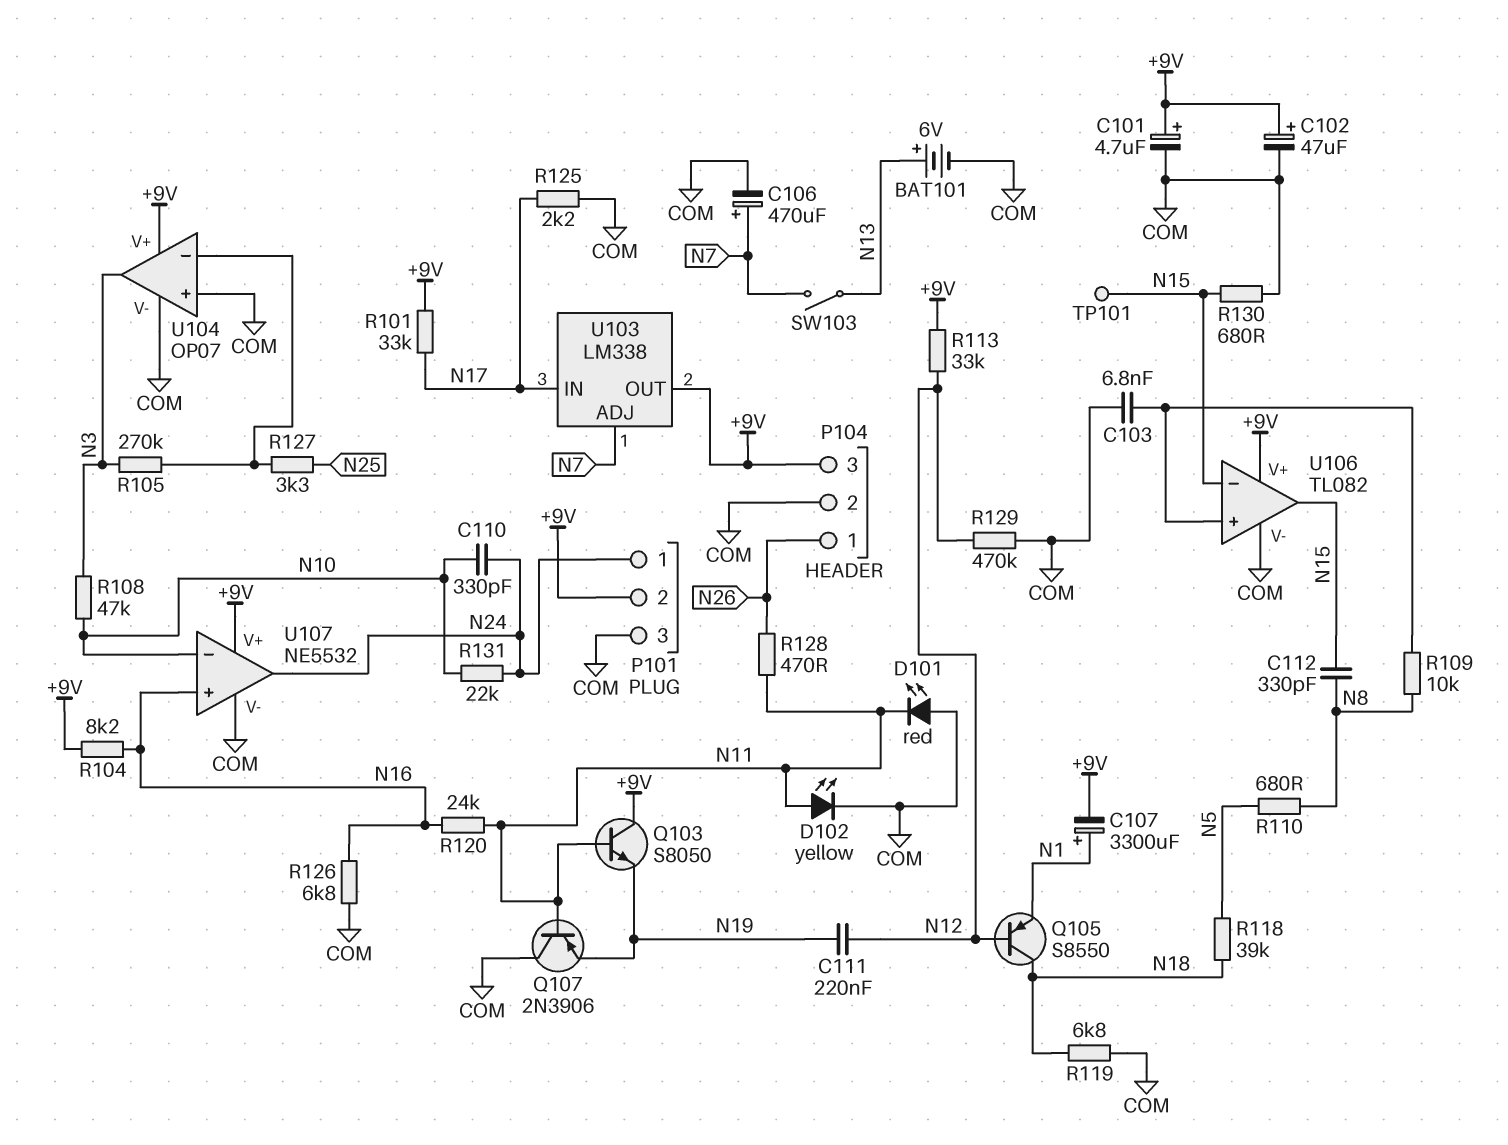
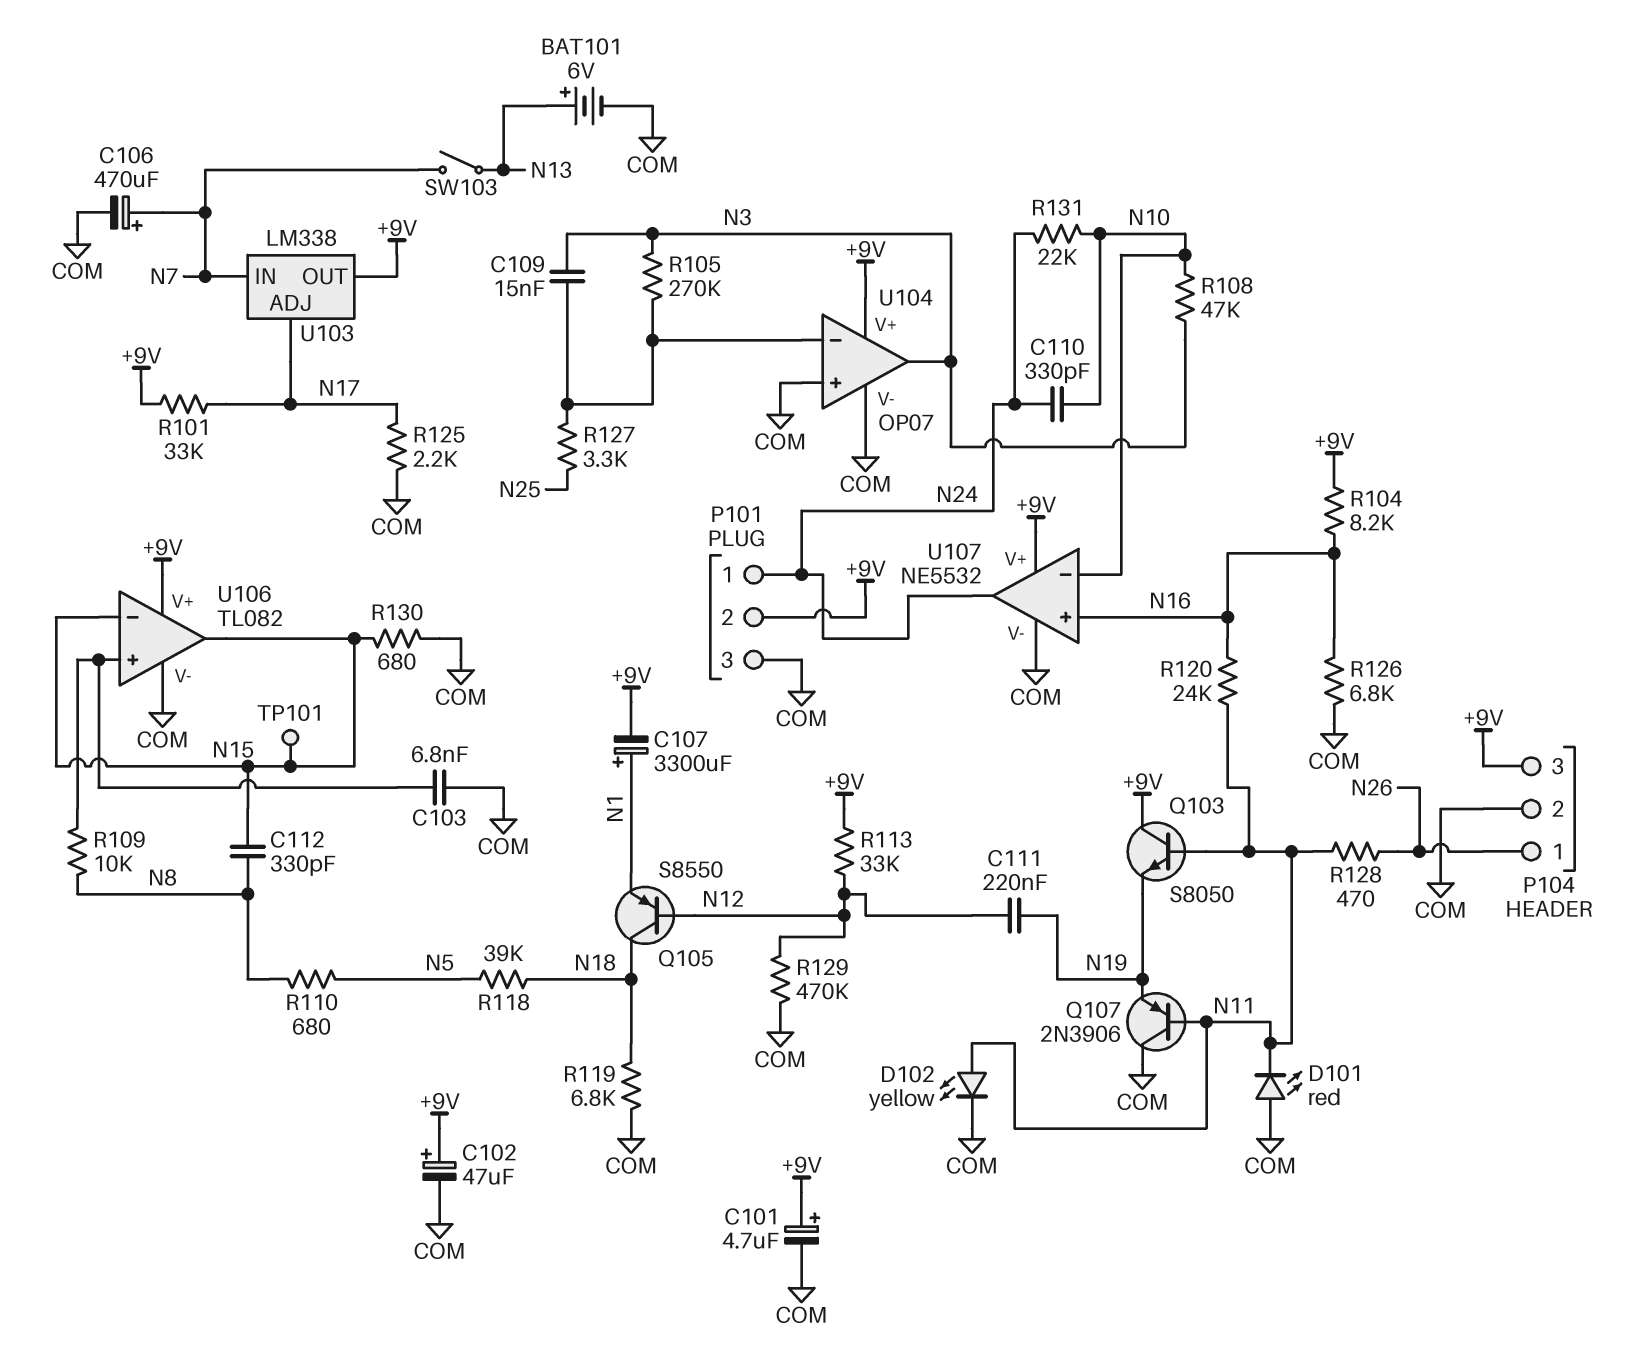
C109: none -> 15nF (N3, U104/in-)
U103 pin ADJ: N7 -> N17
U103 pin IN: N17 -> N7

